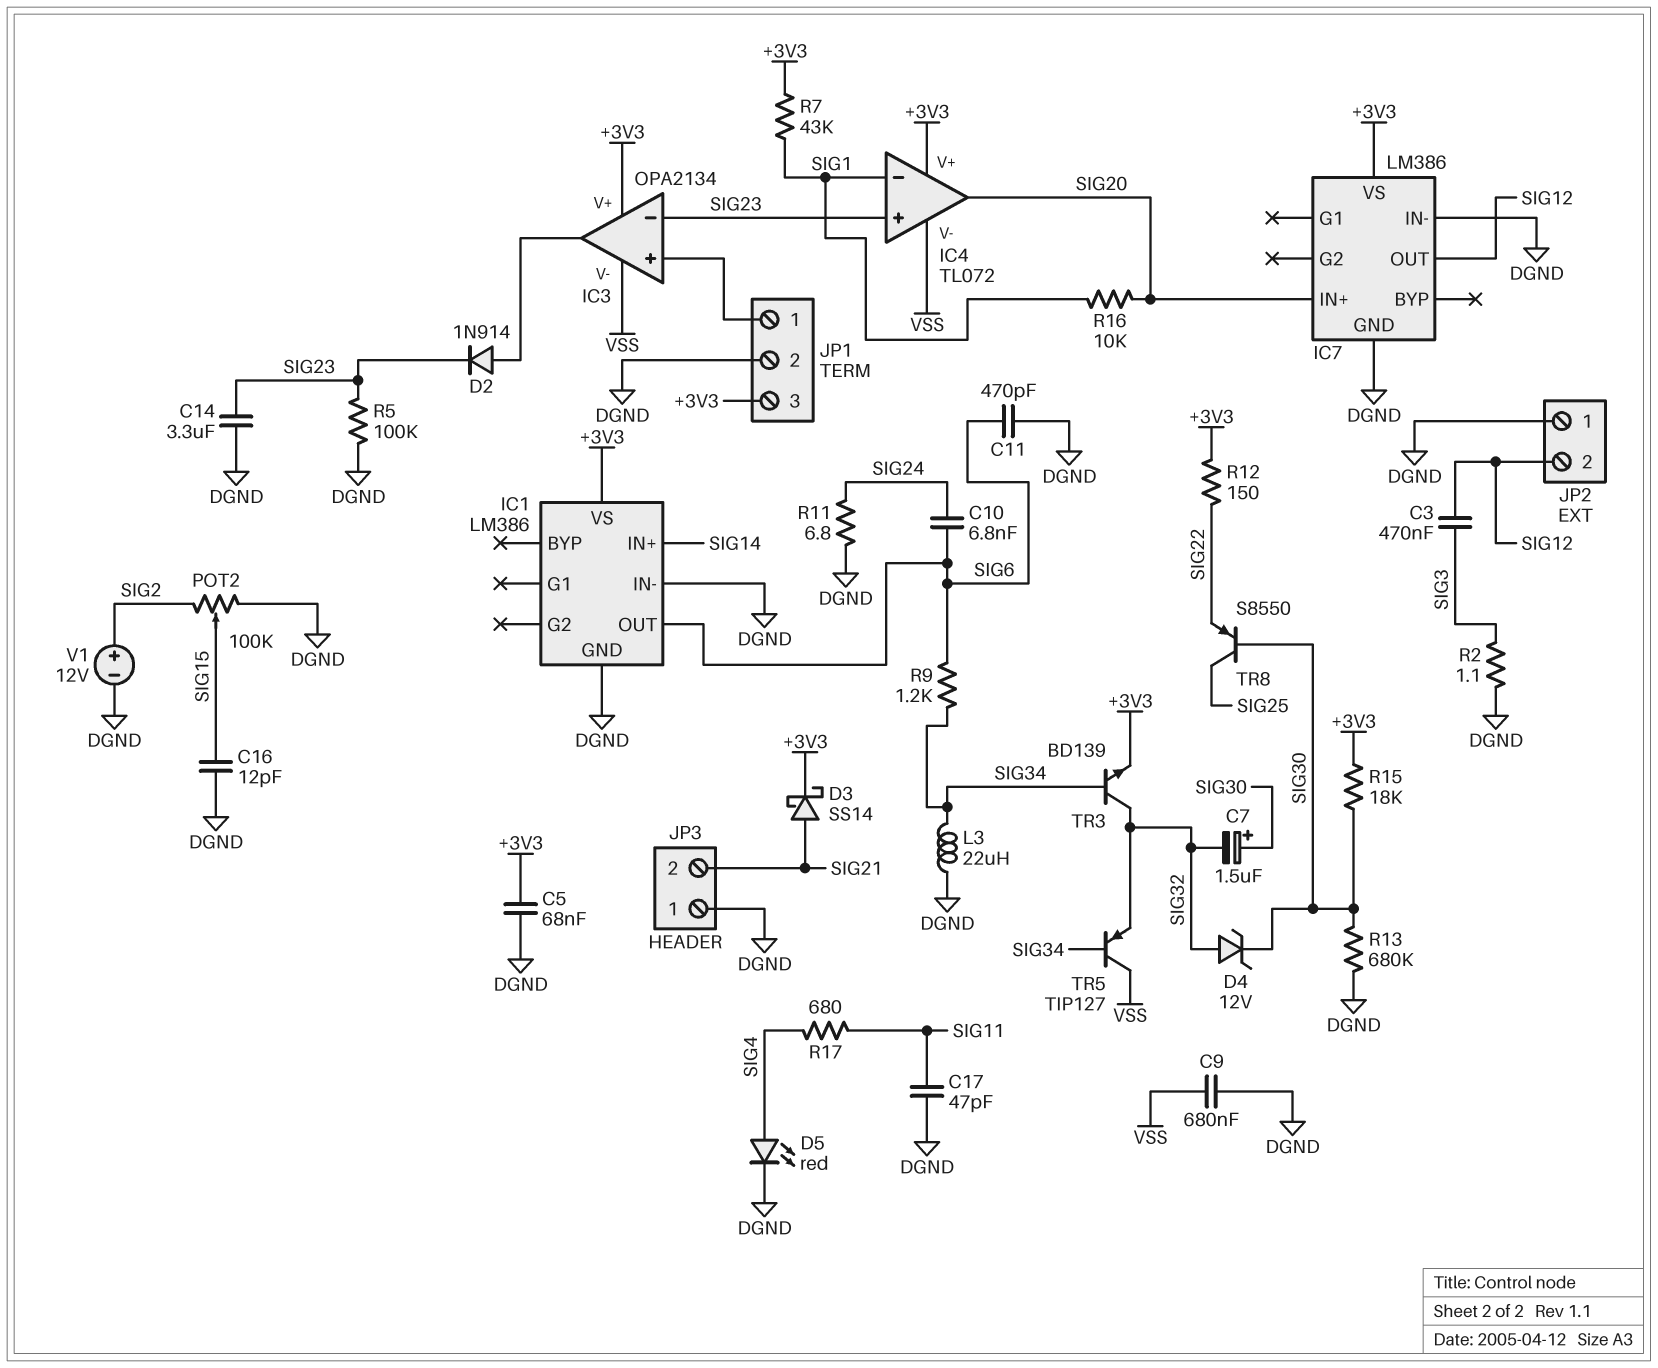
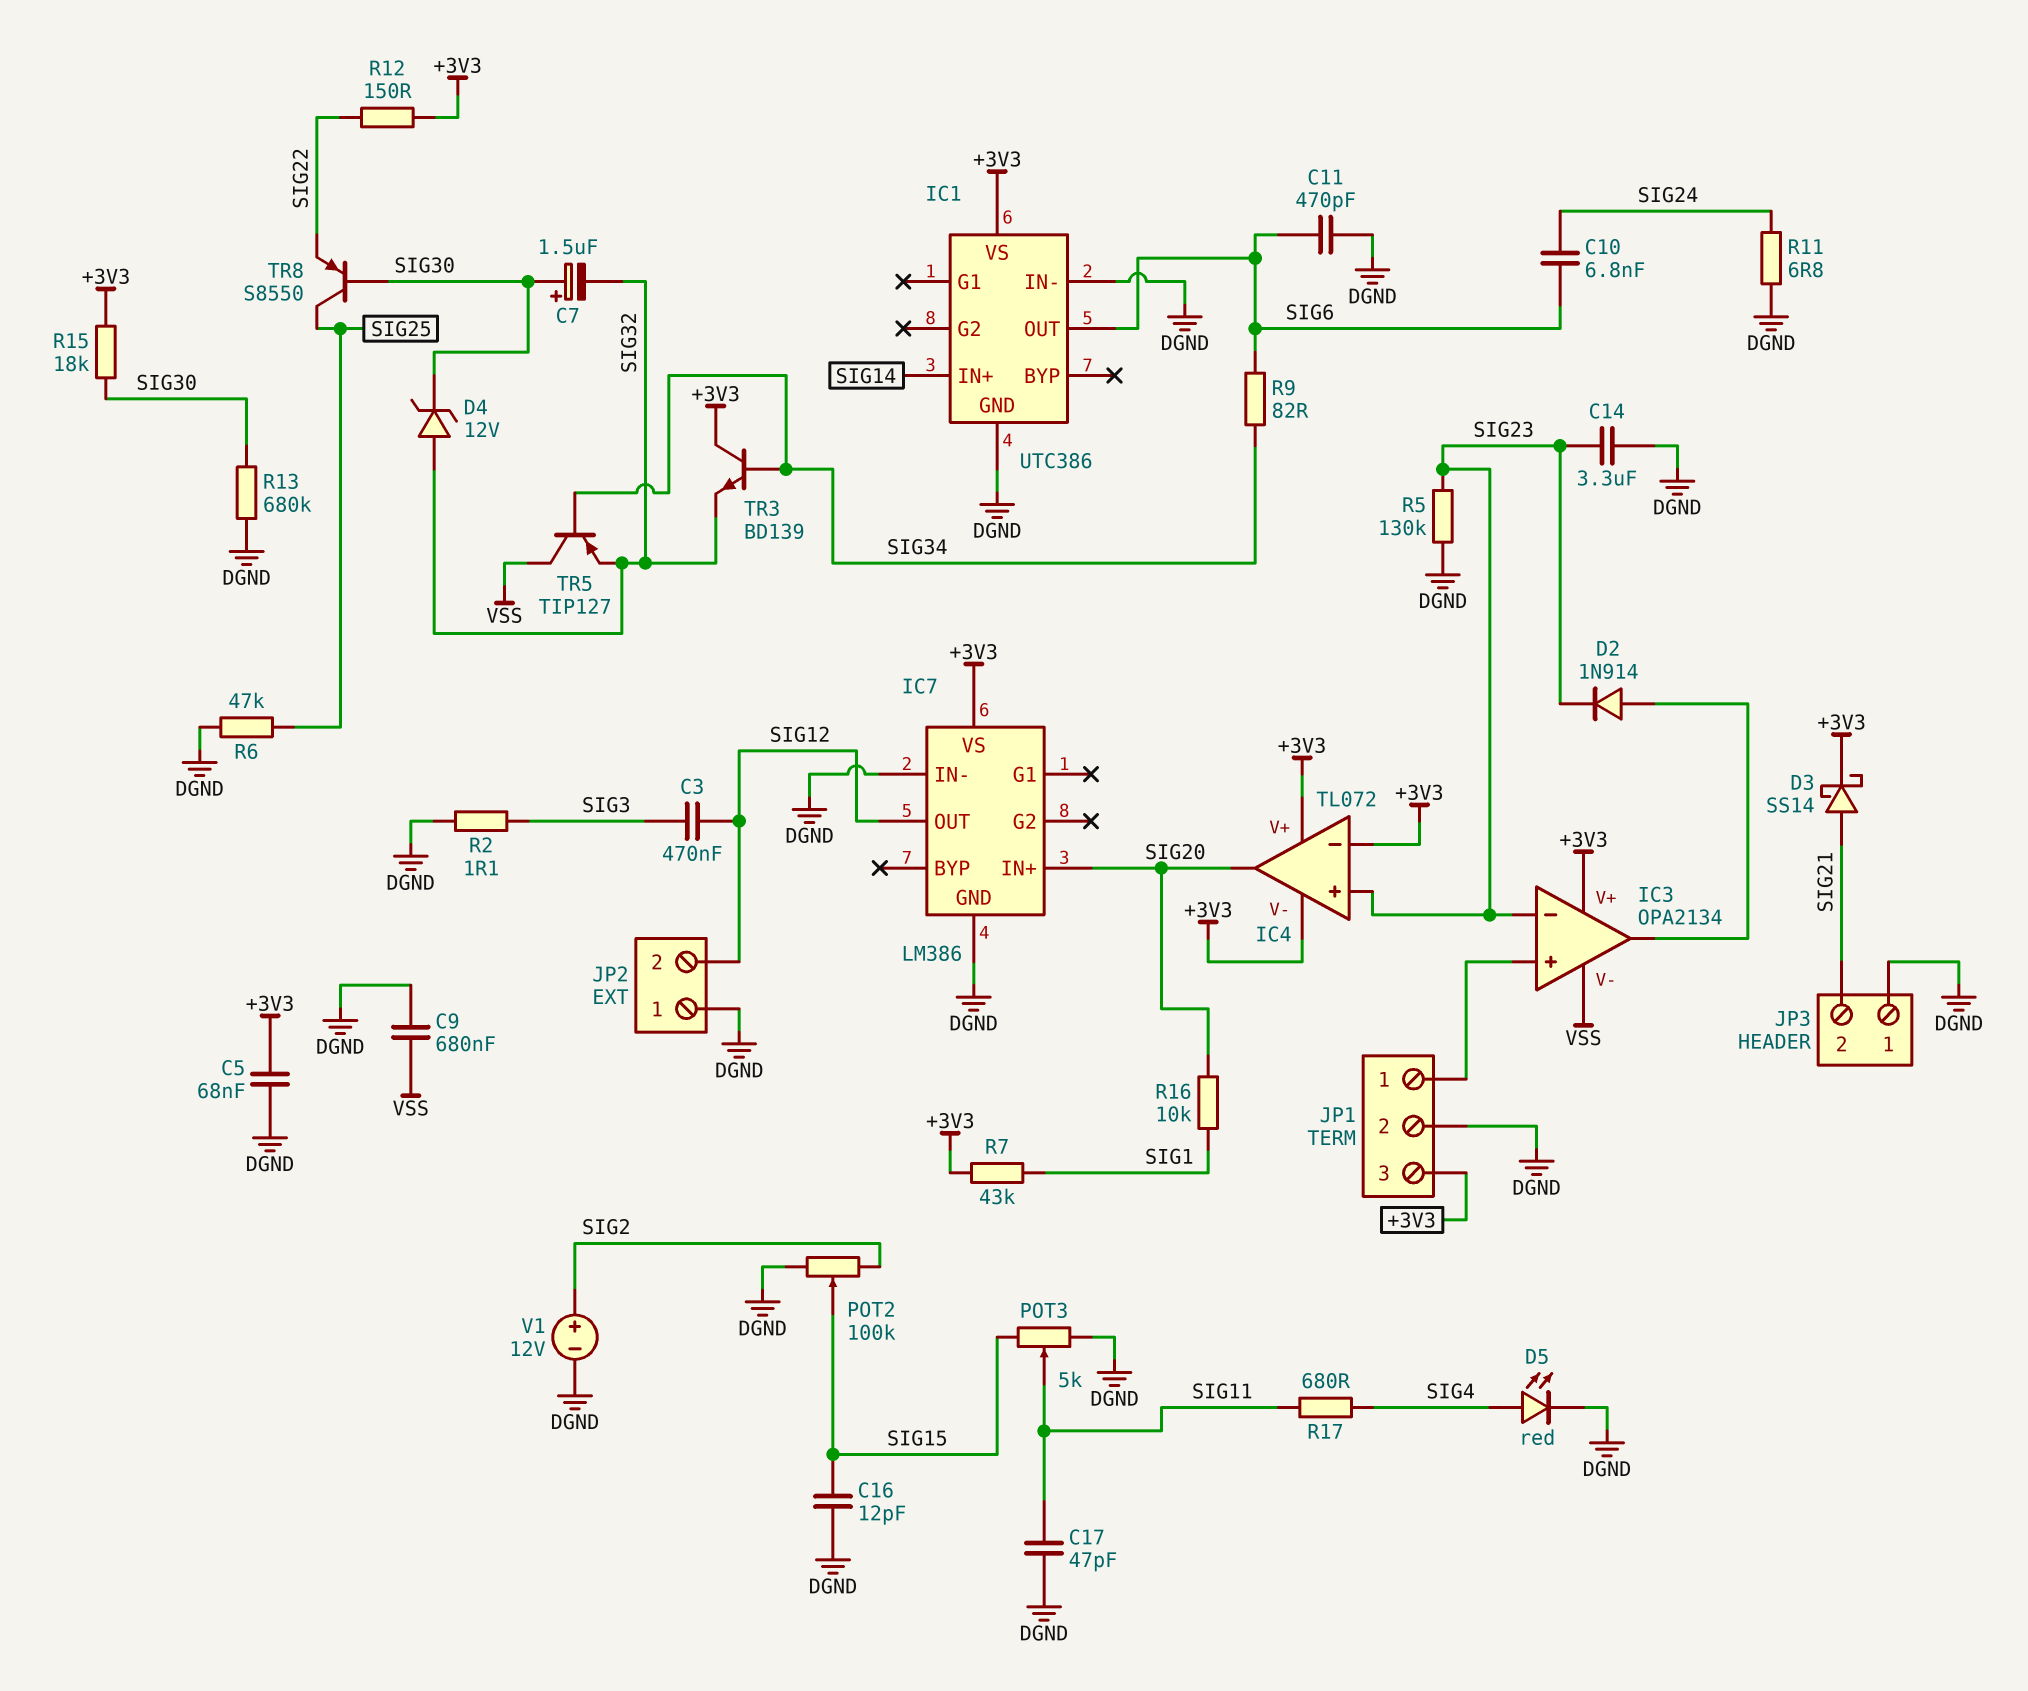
IC1: LM386 -> UTC386
IC4 pin V-: VSS -> +3V3
IC4 pin in-: SIG1 -> +3V3
L3: 22uH (DGND, SIG34) -> none
POT3: none -> 5k (DGND, SIG15, wiper SIG11)
R5: 100k (DGND, SIG23) -> 130k (DGND, SIG23)
R6: none -> 47k (DGND, SIG25)
R9: 1.2k (SIG6, SIG34) -> 82 (SIG6, SIG34)
TR3: NPN BD139 (B SIG34, C SIG32, E +3V3) -> NPN BD139 (B SIG34, C +3V3, E SIG32)

